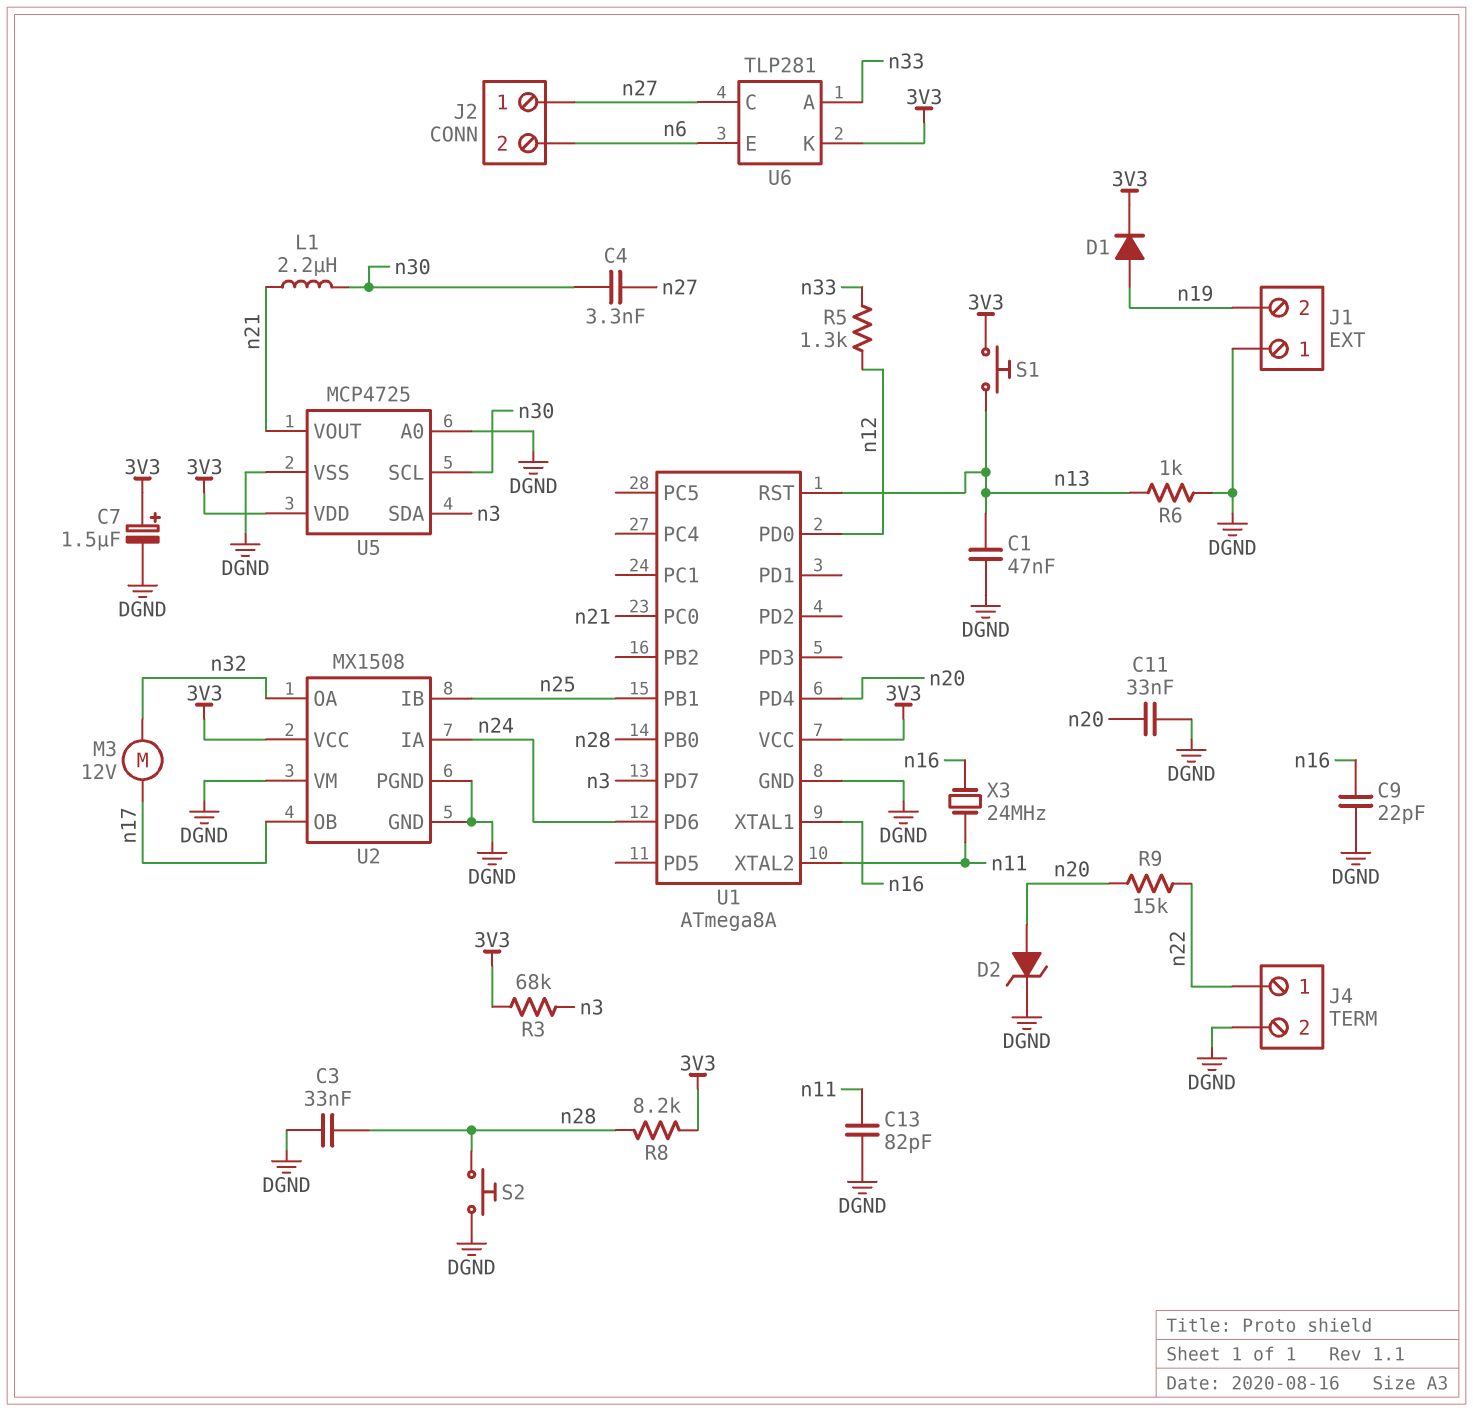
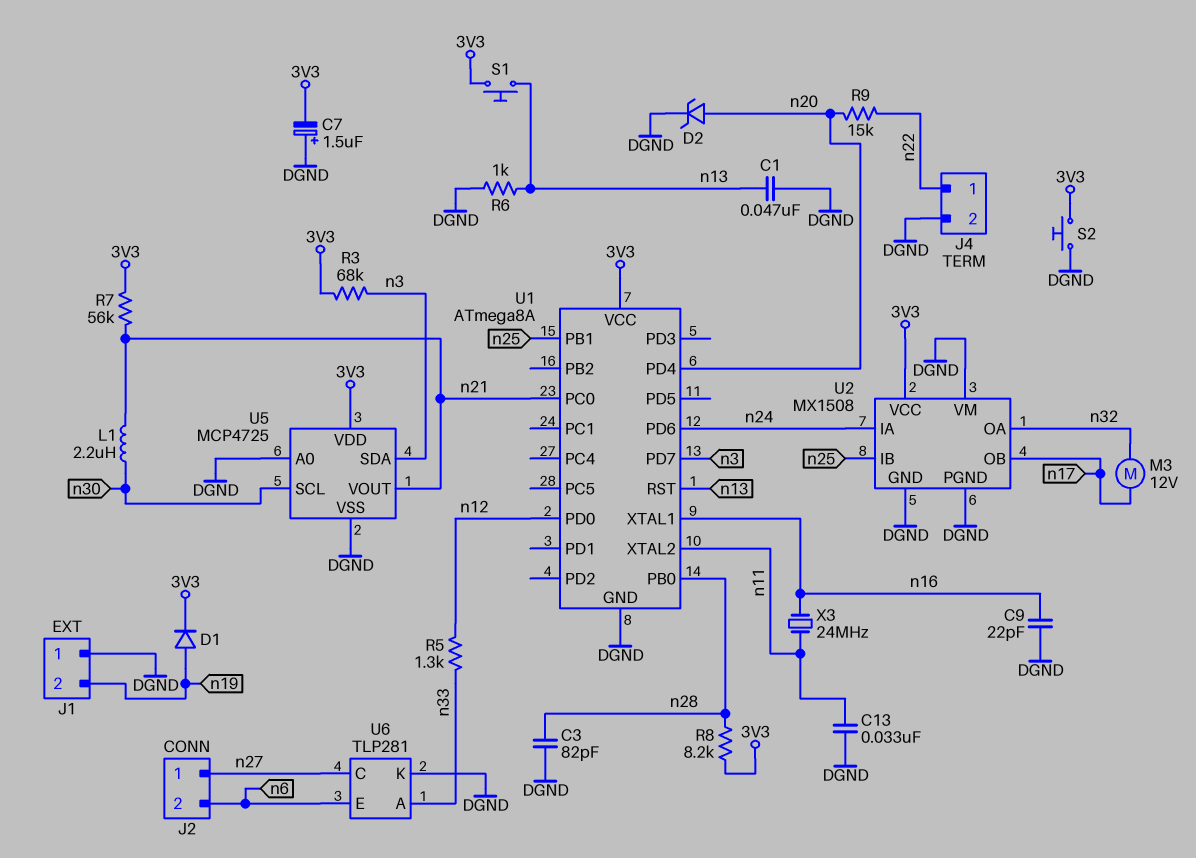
C3: 33nF (DGND, n28) -> 82pF (DGND, n28)
C4: 3.3nF (n27, n30) -> none
C7: 1.5uF (plus 3V3, minus DGND) -> 1.5uF (plus DGND, minus 3V3)
C11: 33nF (DGND, n20) -> none
C13: 82pF (DGND, n11) -> 33nF (DGND, n11)
R7: none -> 56k (3V3, n21)
S2: button (DGND, n28) -> button (3V3, DGND)
U6 pin K: 3V3 -> DGND

